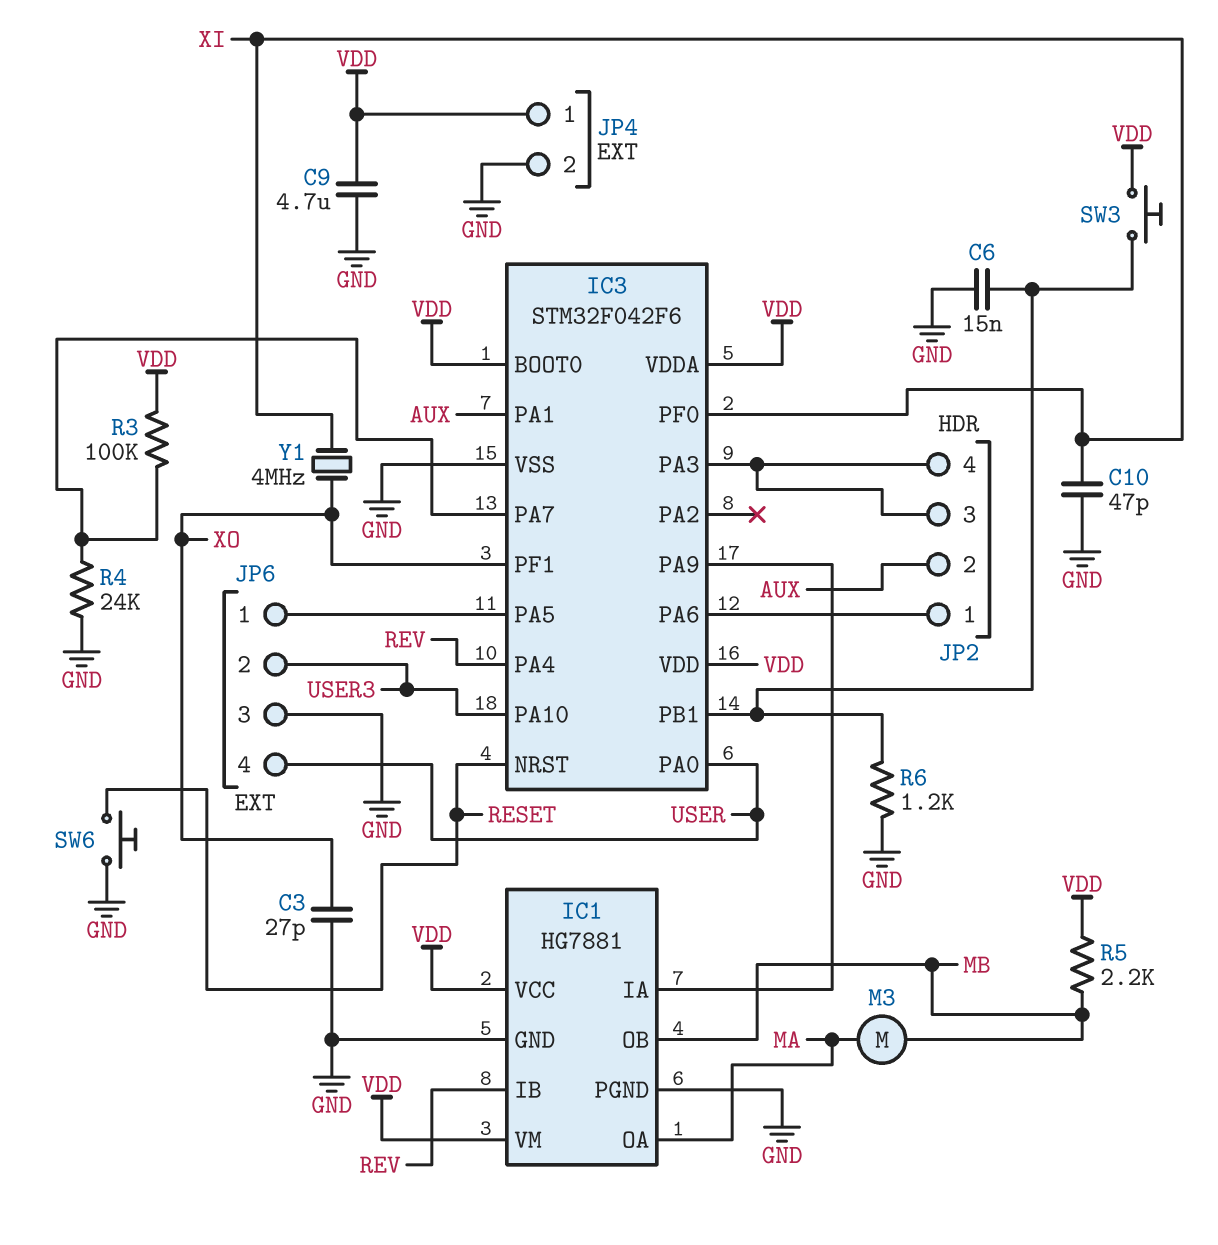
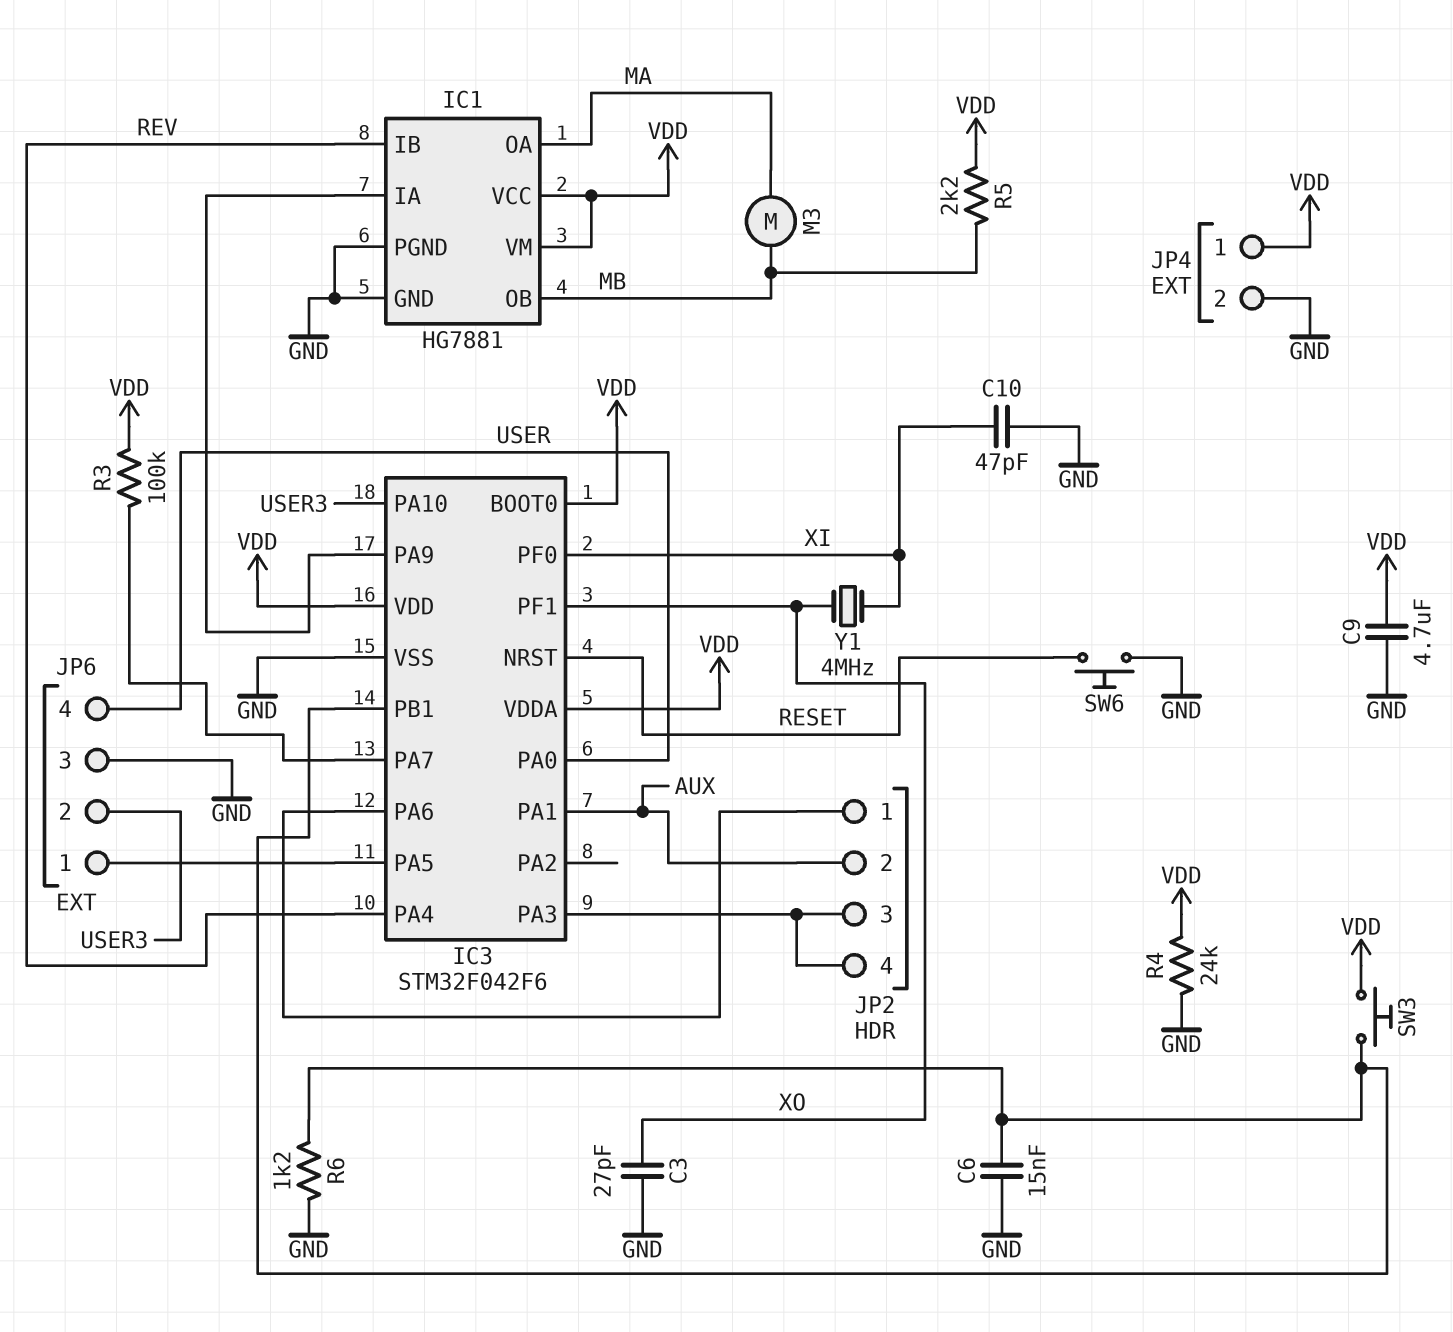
R4: 24k (GND, IC3/PA7) -> 24k (GND, VDD)

